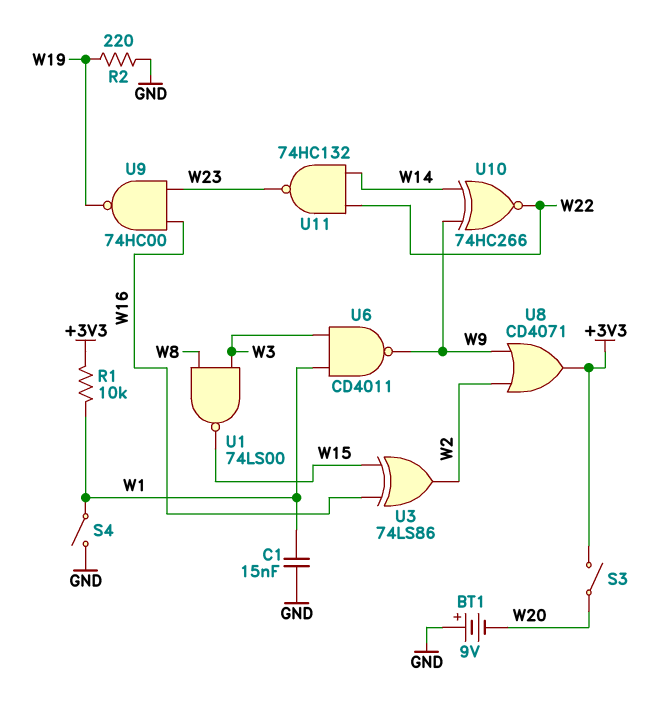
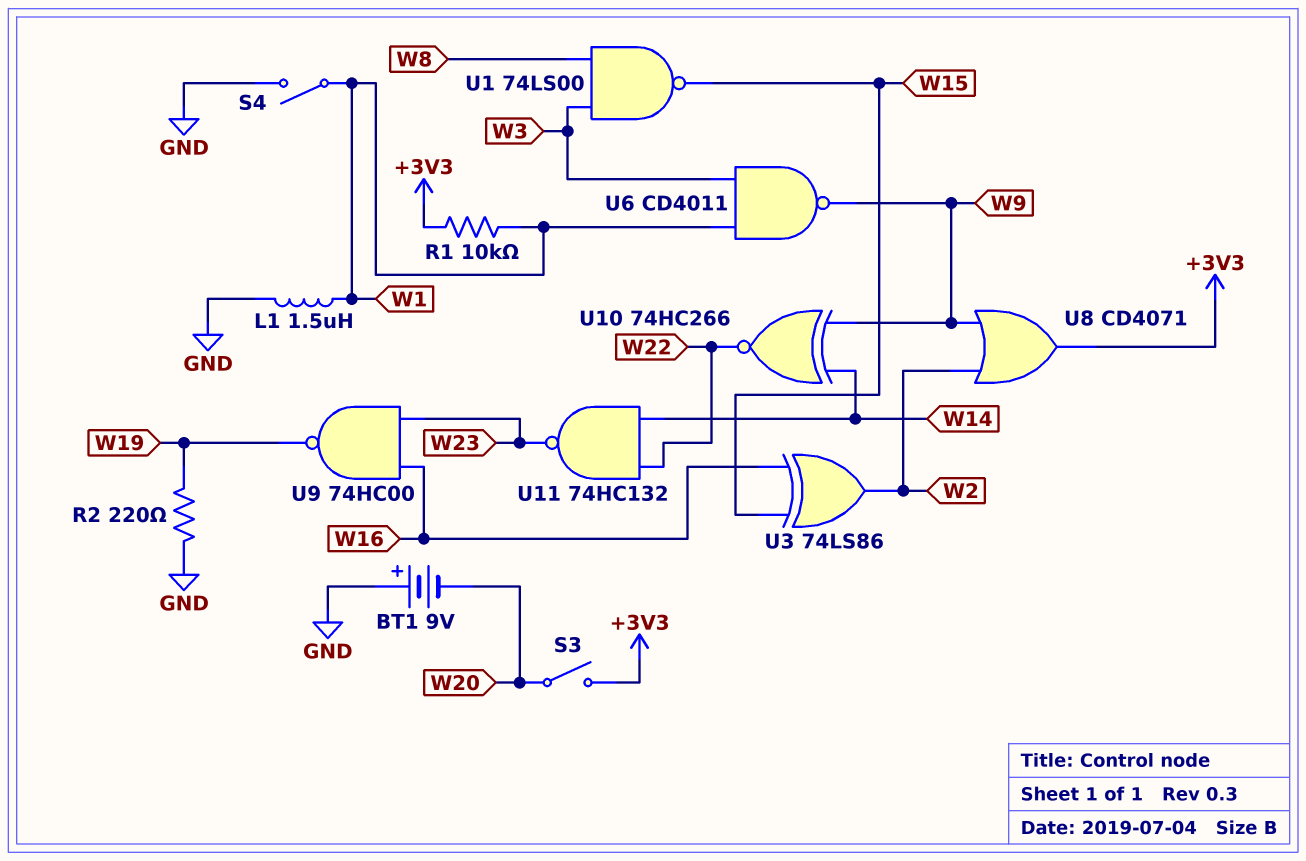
C1: 15nF (GND, W1) -> none
L1: none -> 1.5uH (GND, W1)

